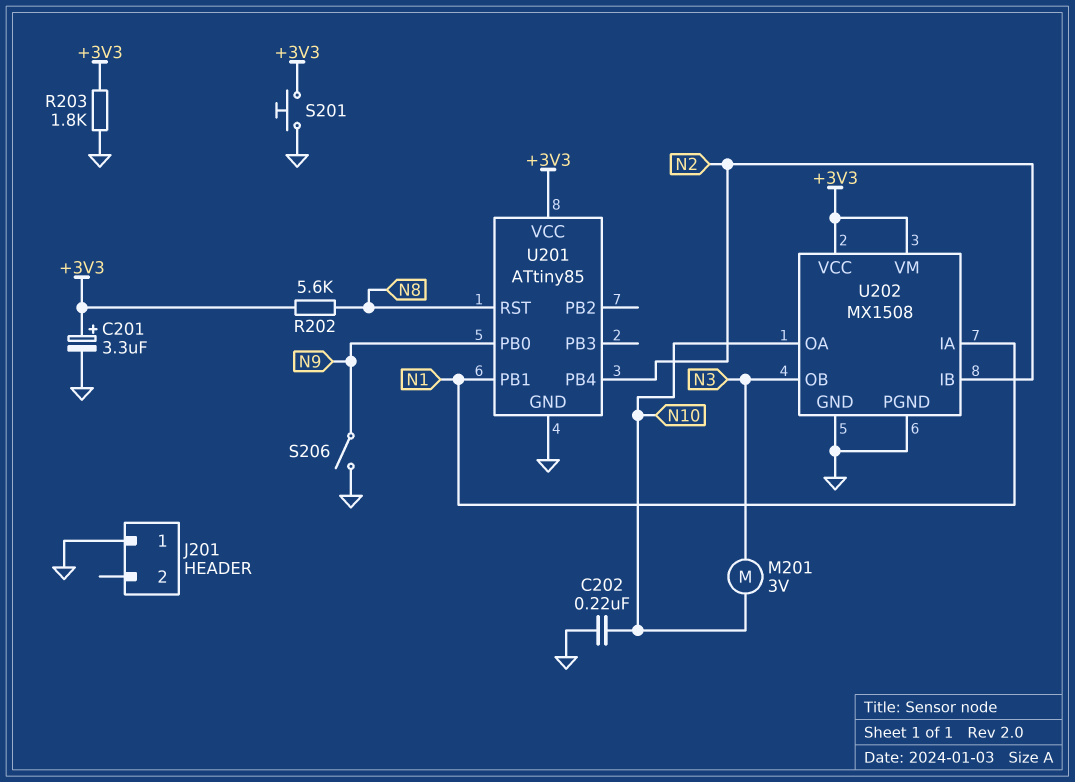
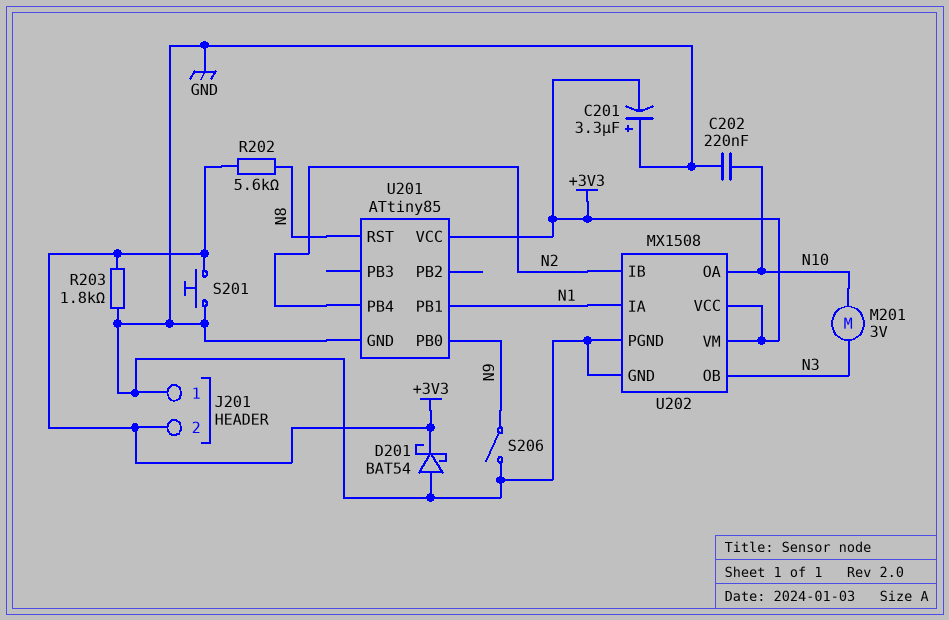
C201: 3.3uF (plus +3V3, minus GND) -> 3.3uF (plus GND, minus +3V3)
D201: none -> schottky BAT54 (A GND, K +3V3)
J201 pin 2: none -> +3V3

